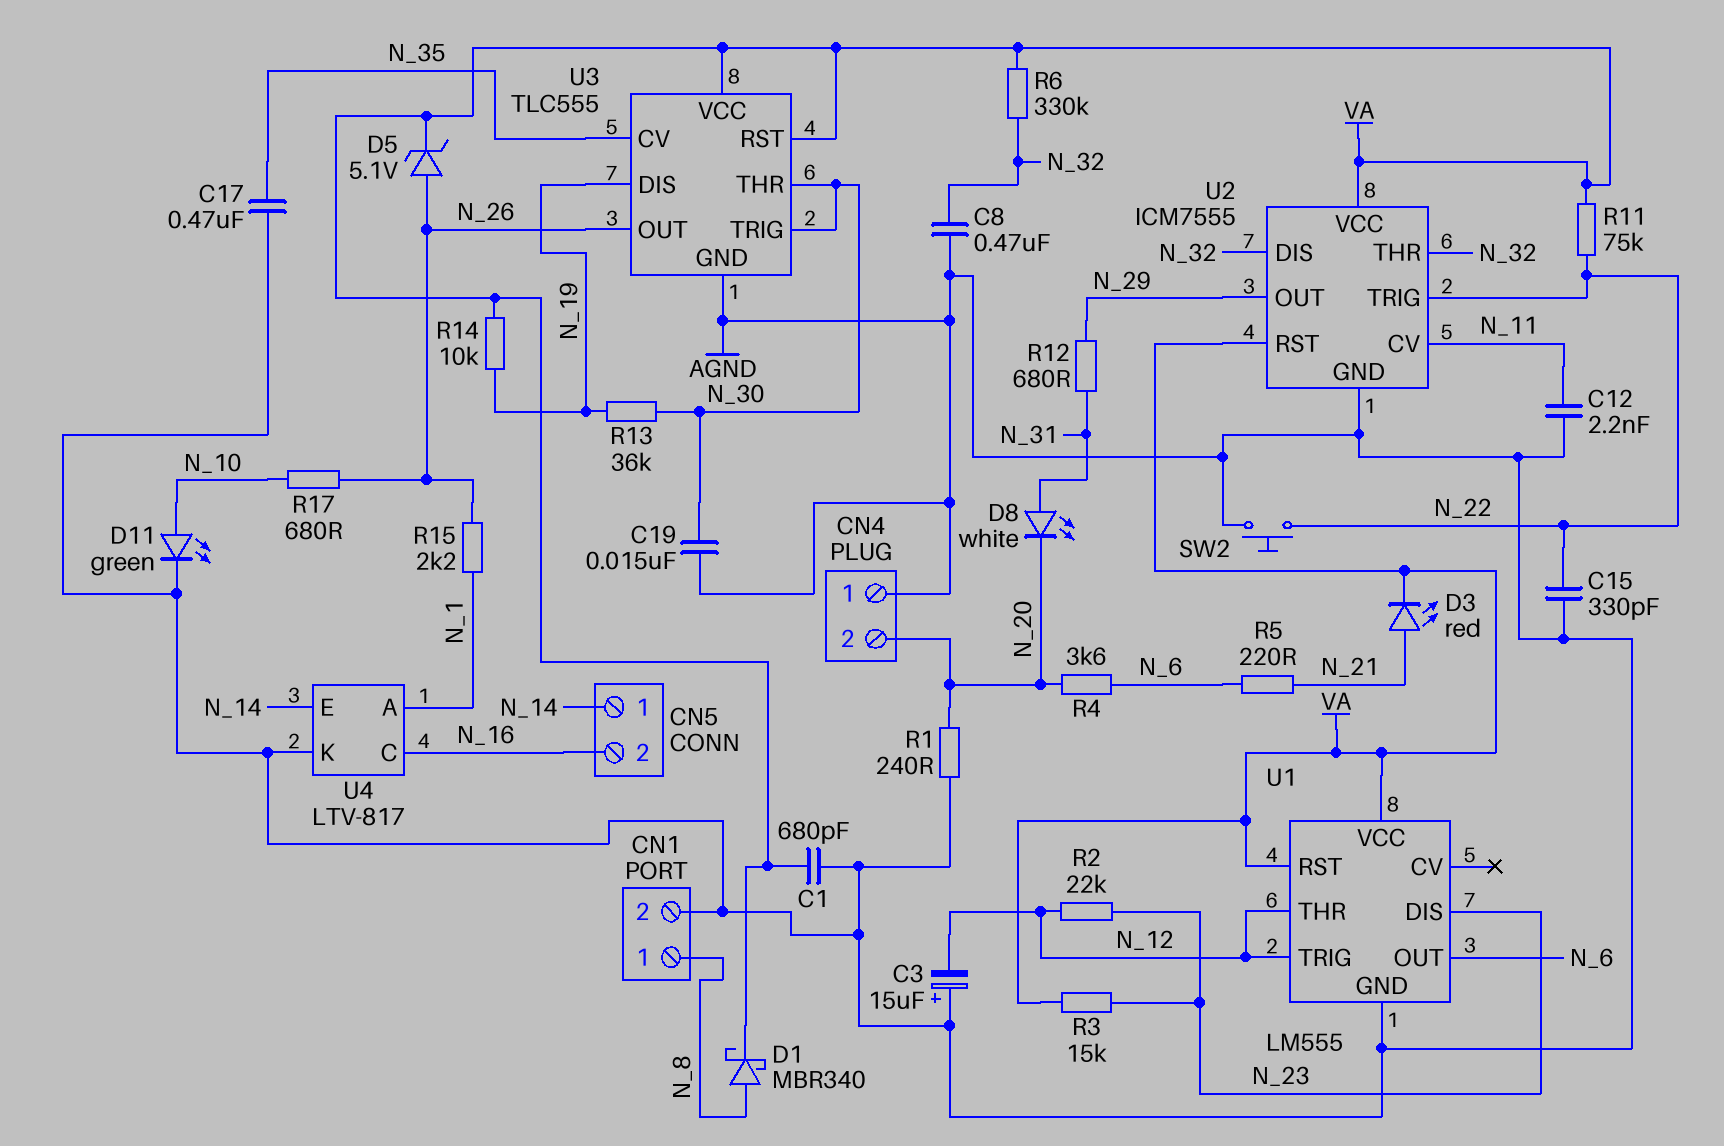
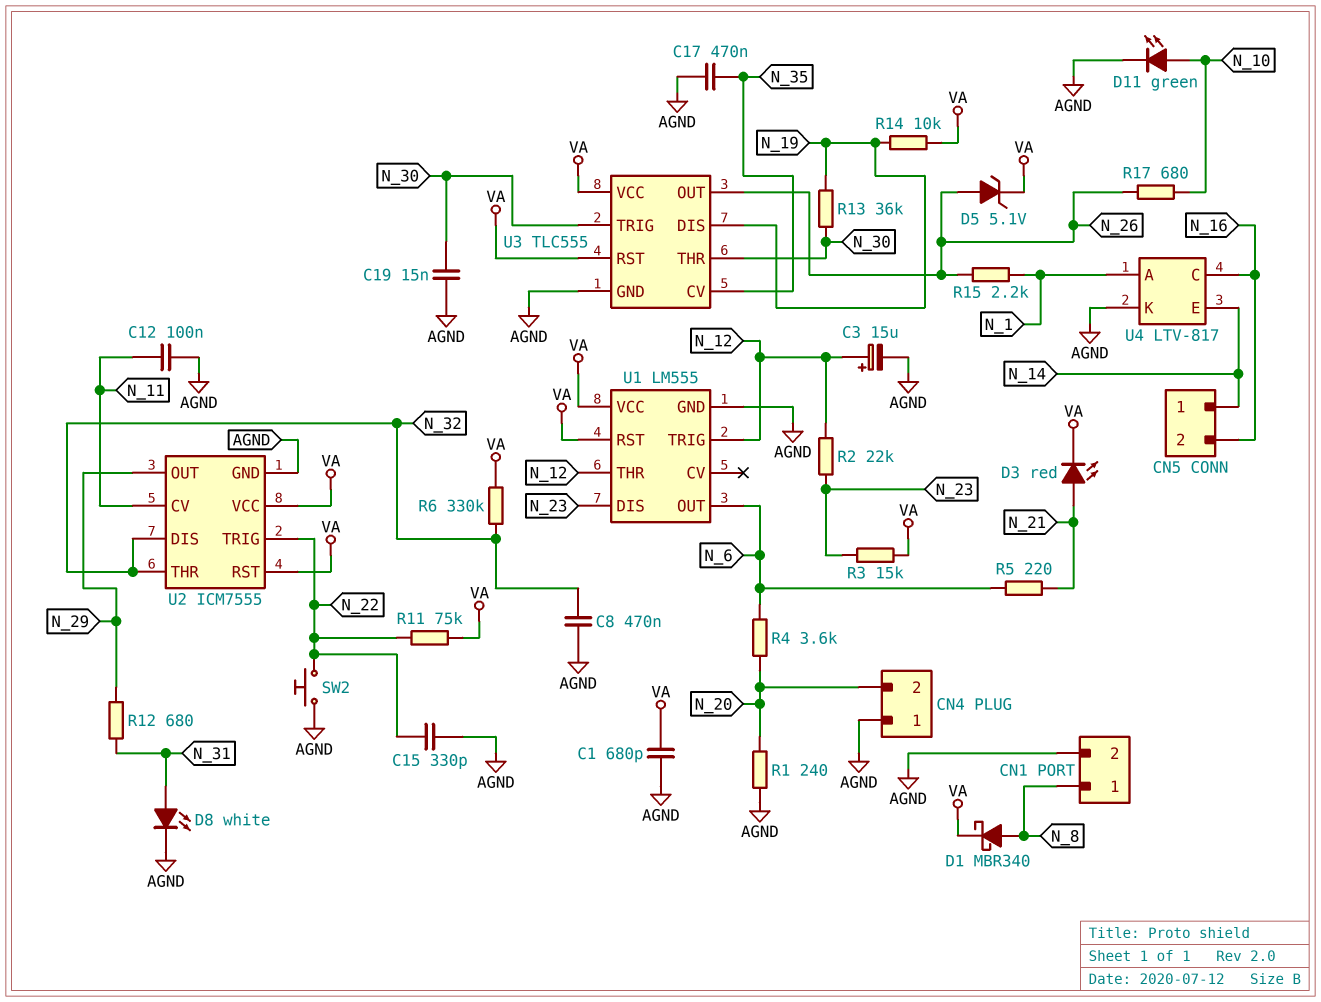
C3: 15uF (plus AGND, minus N_12) -> 15uF (plus N_12, minus AGND)
C12: 2.2nF (AGND, N_11) -> 100nF (AGND, N_11)
D8: LED white (A N_31, K N_20) -> LED white (A N_31, K AGND)

